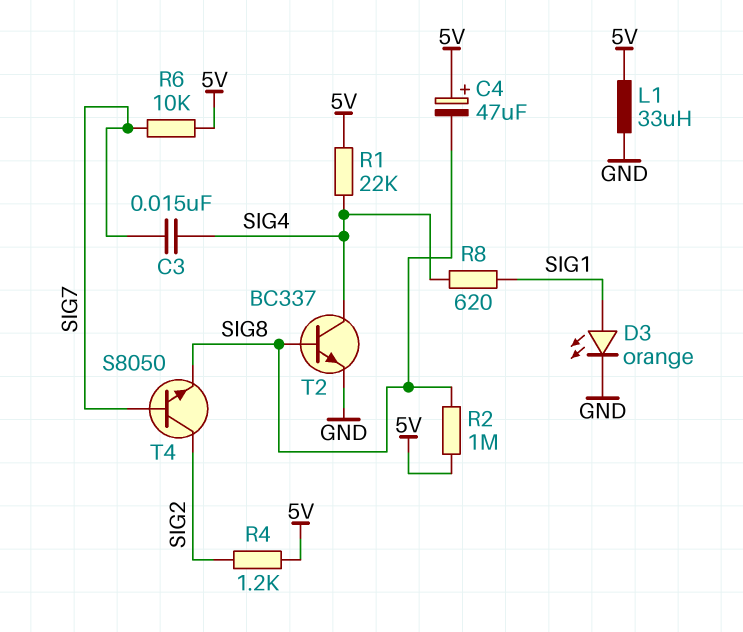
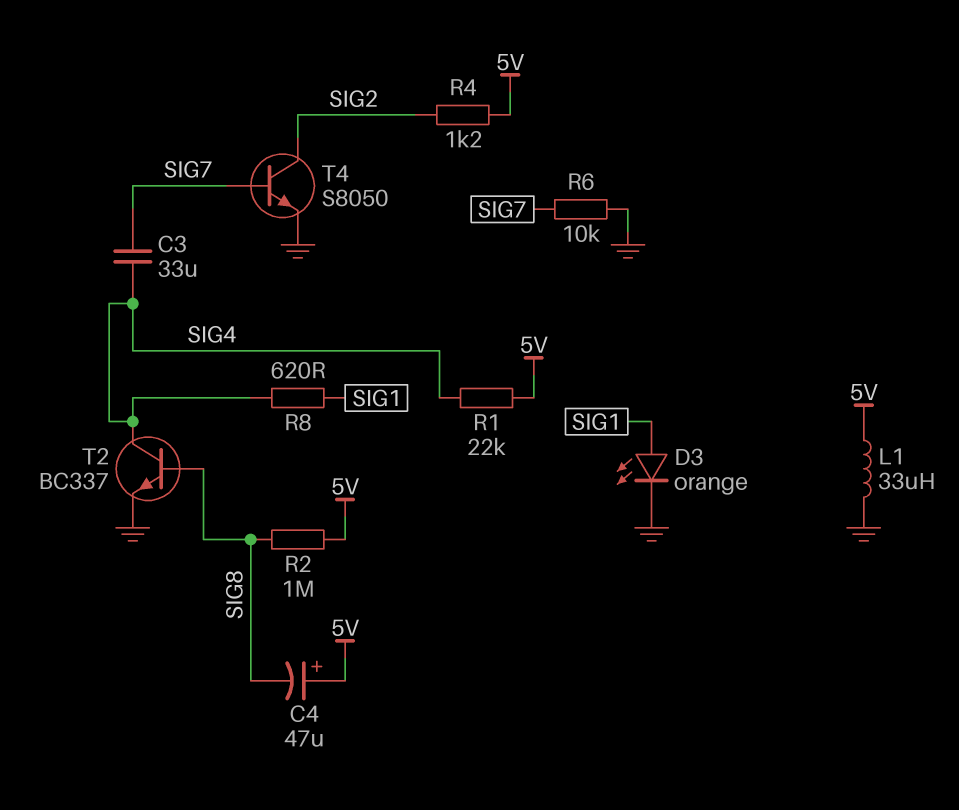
C3: 15nF (SIG4, SIG7) -> 33uF (SIG4, SIG7)
R6: 10k (5V, SIG7) -> 10k (GND, SIG7)
T4: NPN S8050 (B SIG7, C SIG2, E SIG8) -> NPN S8050 (B SIG7, C SIG2, E GND)

